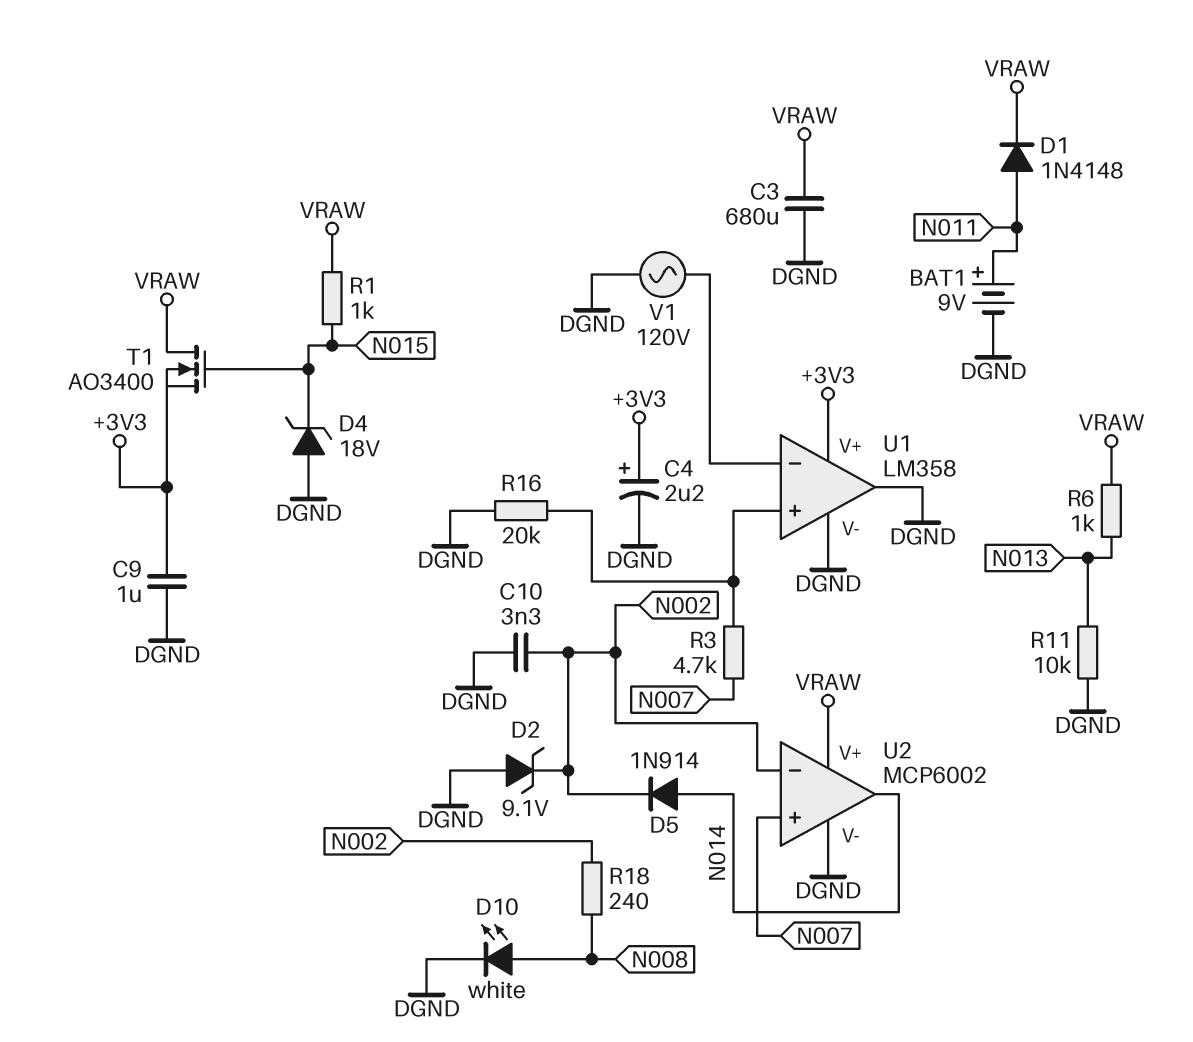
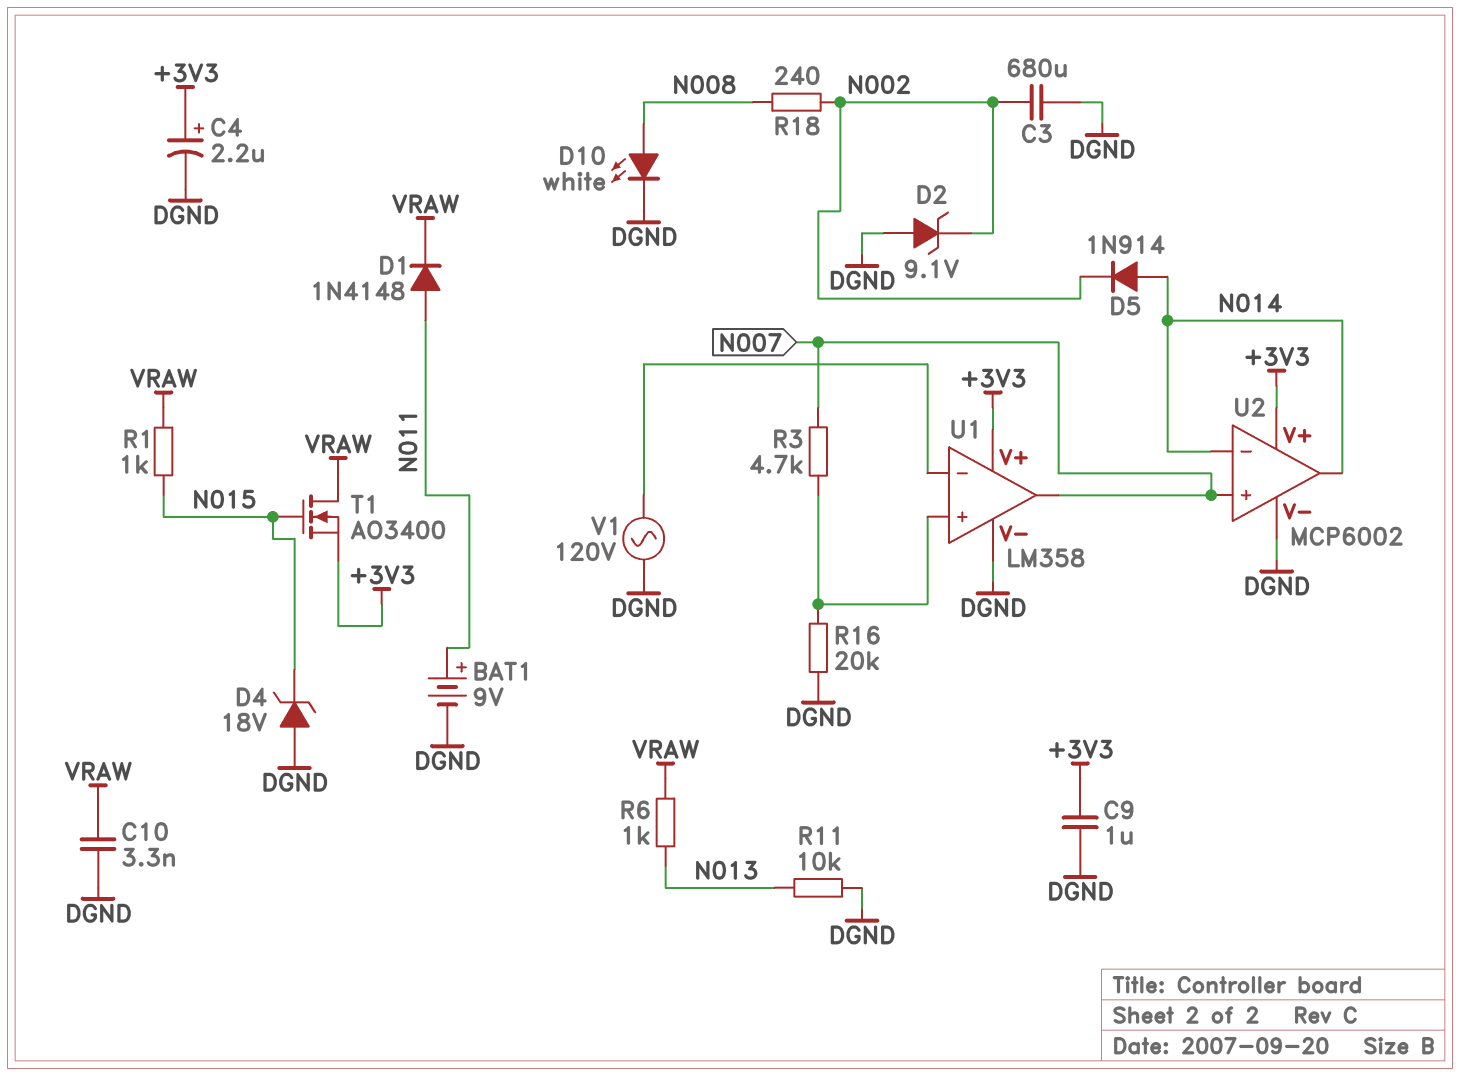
C3: 680uF (DGND, VRAW) -> 680uF (DGND, N002)
C10: 3.3nF (DGND, N002) -> 3.3nF (DGND, VRAW)
U1 pin out: DGND -> N007
U2 pin V+: VRAW -> +3V3
U2 pin in-: N002 -> N014

